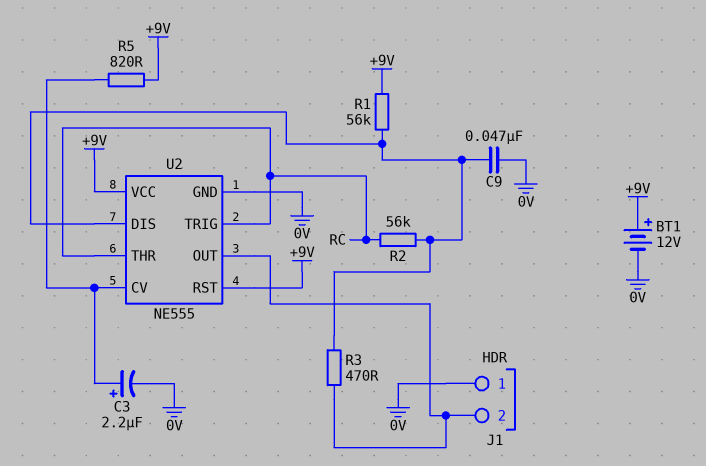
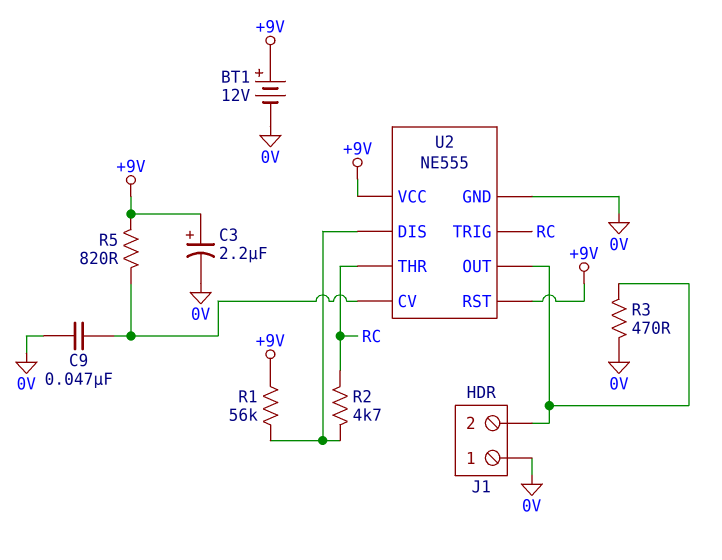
C3: 2.2uF (plus U2/CV, minus 0V) -> 2.2uF (plus +9V, minus 0V)
C9: 47nF (0V, U2/DIS) -> 47nF (0V, U2/CV)
R2: 56k (RC, U2/DIS) -> 4.7k (RC, U2/DIS)
R3: 470 (J1/2, U2/DIS) -> 470 (0V, J1/2)

